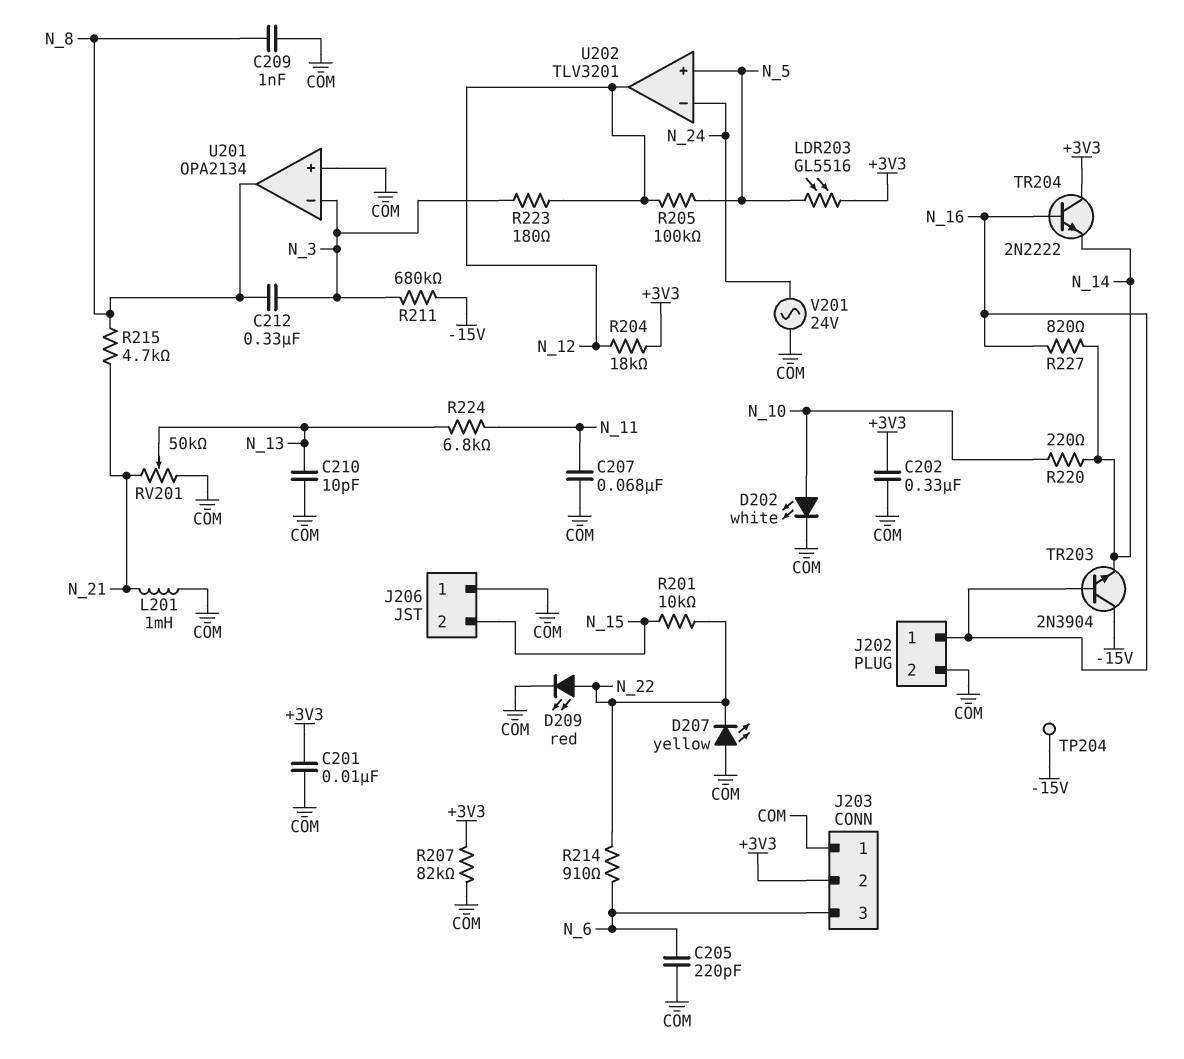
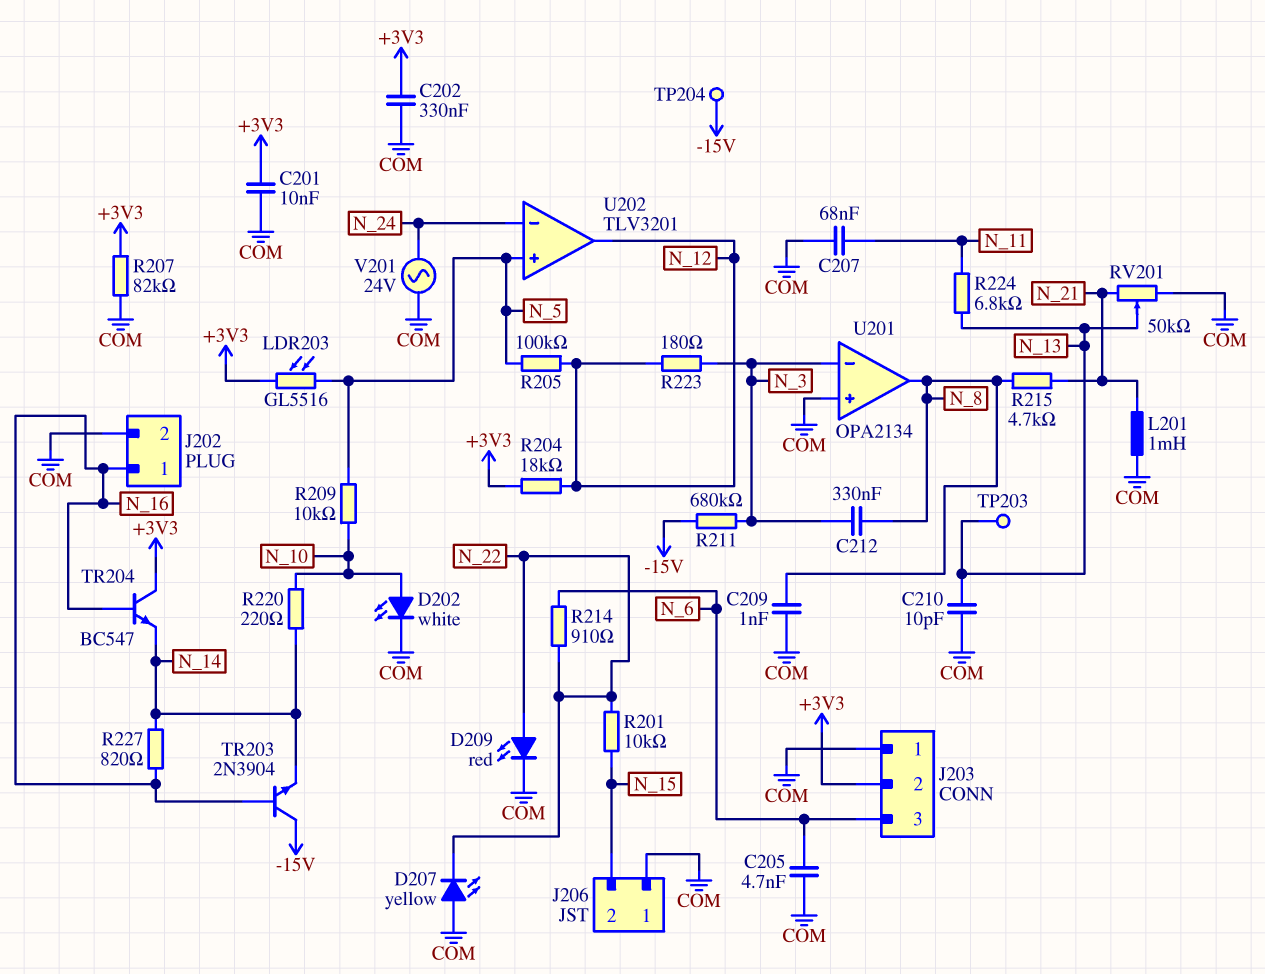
C205: 220pF (COM, N_6) -> 4.7nF (COM, N_6)
R209: none -> 10k (N_5, N_10)
TP203: none -> test point (N_13)
TR204: NPN 2N2222 (B N_16, C +3V3, E N_14) -> NPN BC547 (B N_16, C +3V3, E N_14)

